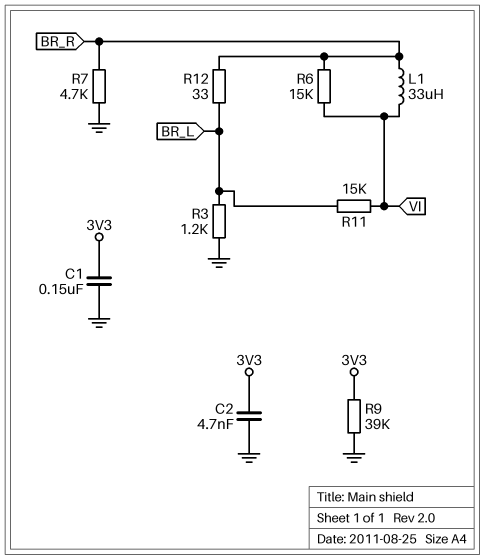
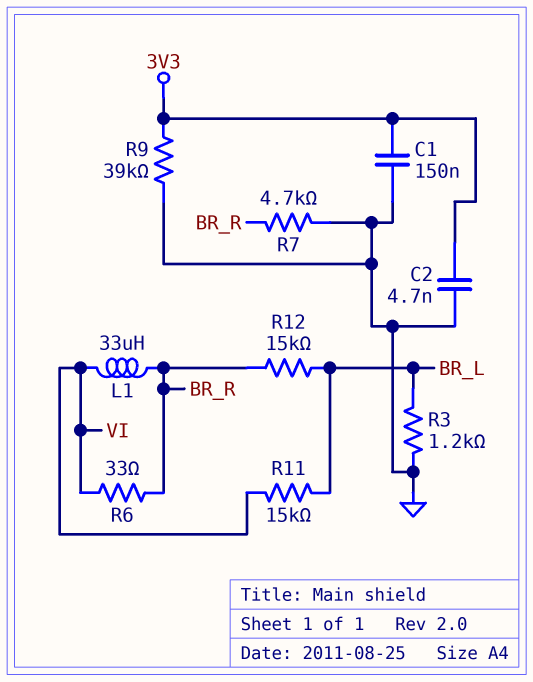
R6: 15k (BR_R, VI) -> 33 (BR_R, VI)
R12: 33 (BR_L, BR_R) -> 15k (BR_L, BR_R)

